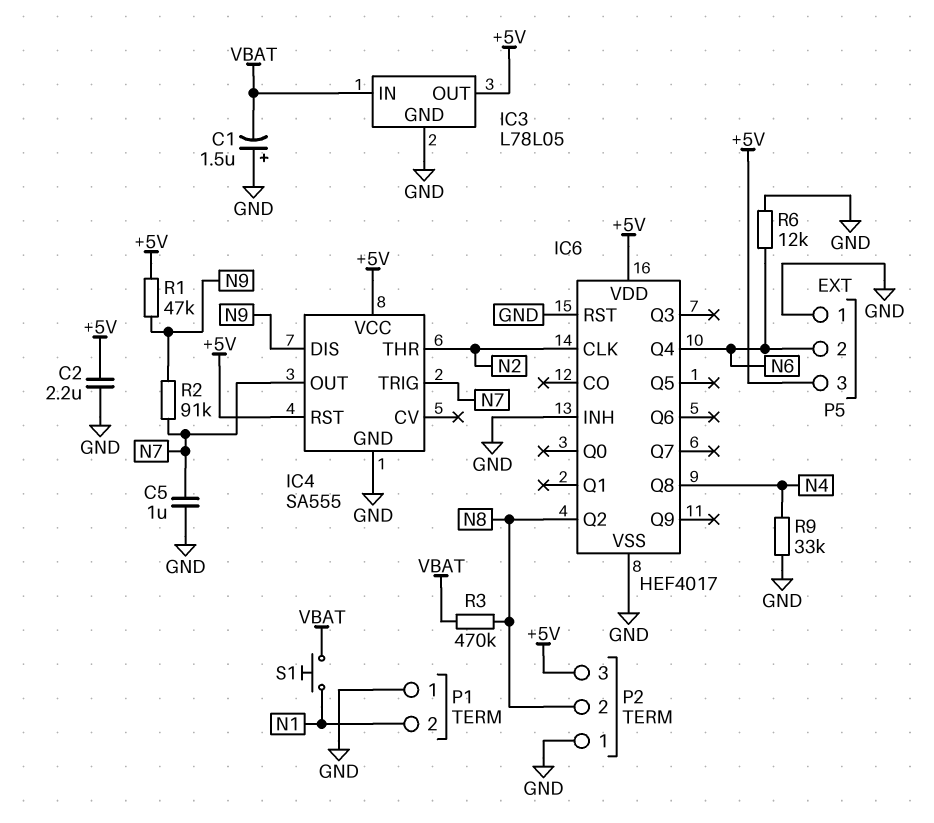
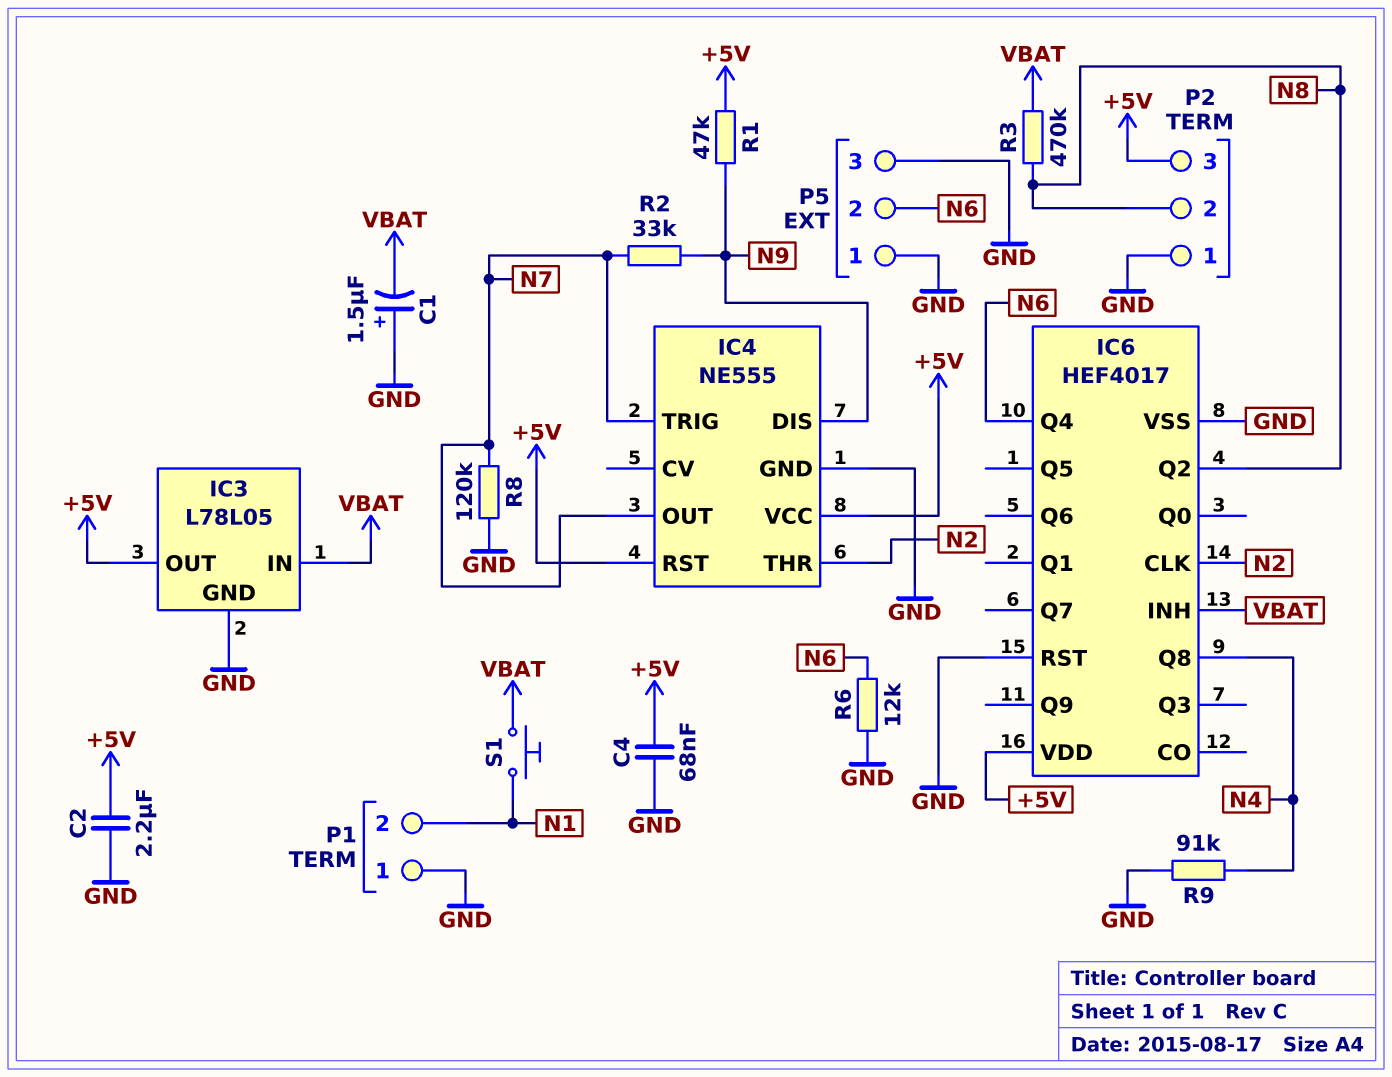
C4: none -> 68nF (+5V, GND)
C5: 1uF (GND, N7) -> none
IC4: SA555 -> NE555
IC6 pin INH: GND -> VBAT
P5 pin 3: +5V -> GND
R2: 91k (N7, N9) -> 33k (N7, N9)
R8: none -> 120k (GND, N7)
R9: 33k (GND, N4) -> 91k (GND, N4)

